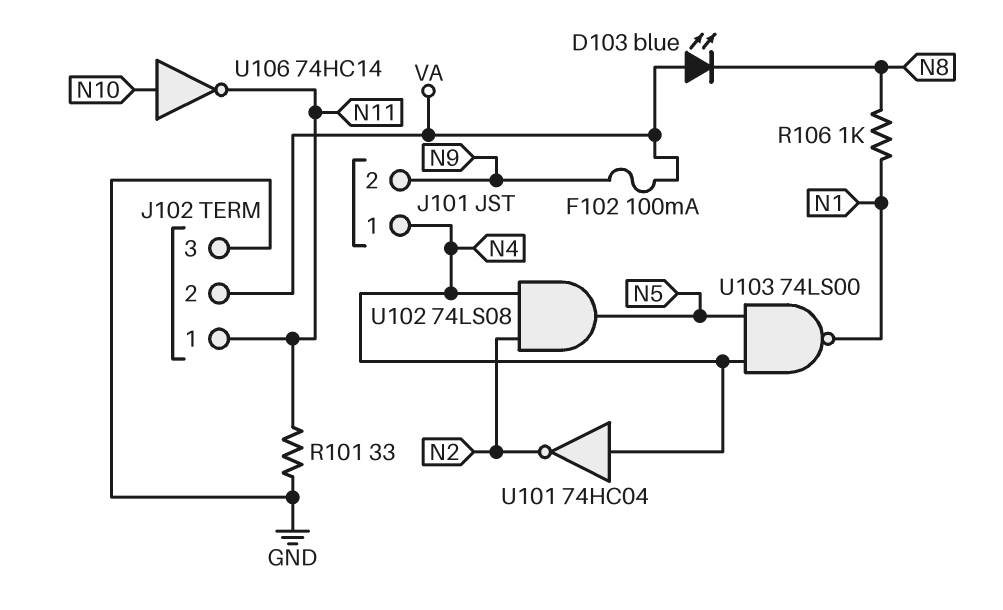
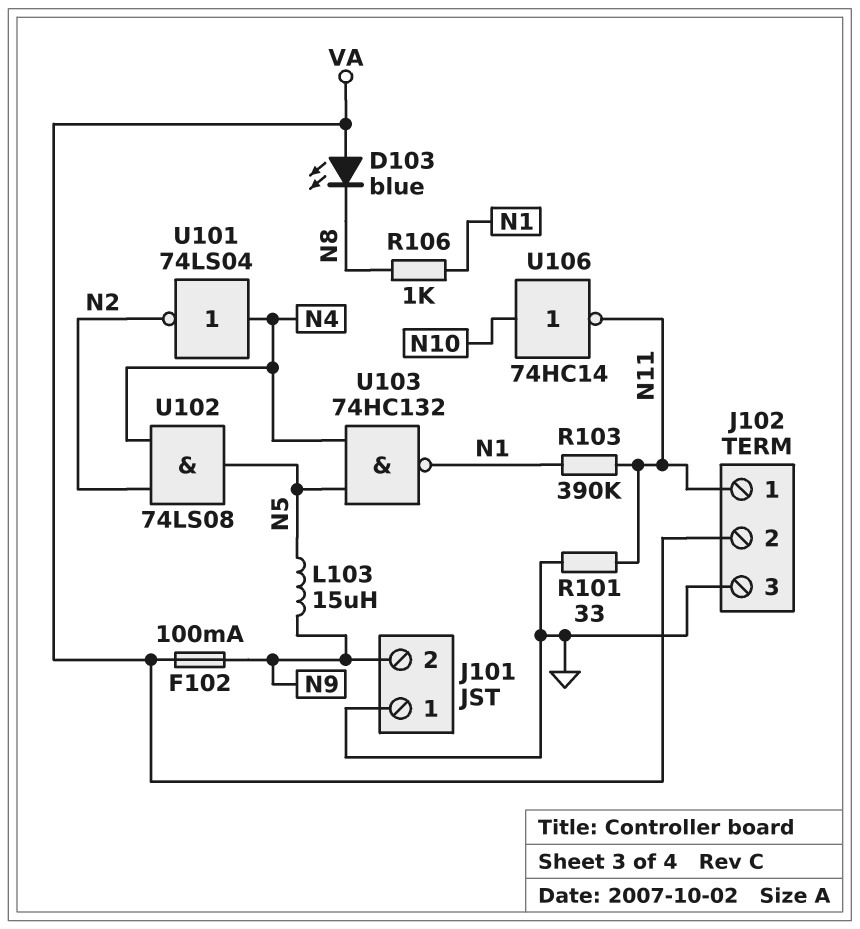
J101 pin 1: N4 -> GND
L103: none -> 15uH (N5, N9)
R103: none -> 390k (N1, N11)
U101: NOT 74HC04 (in N4, out N2) -> NOT 74LS04 (in N4, out N2)
U103: NAND 74LS00 (in N4, in N5, out N1) -> NAND 74HC132 (in N4, in N5, out N1)

